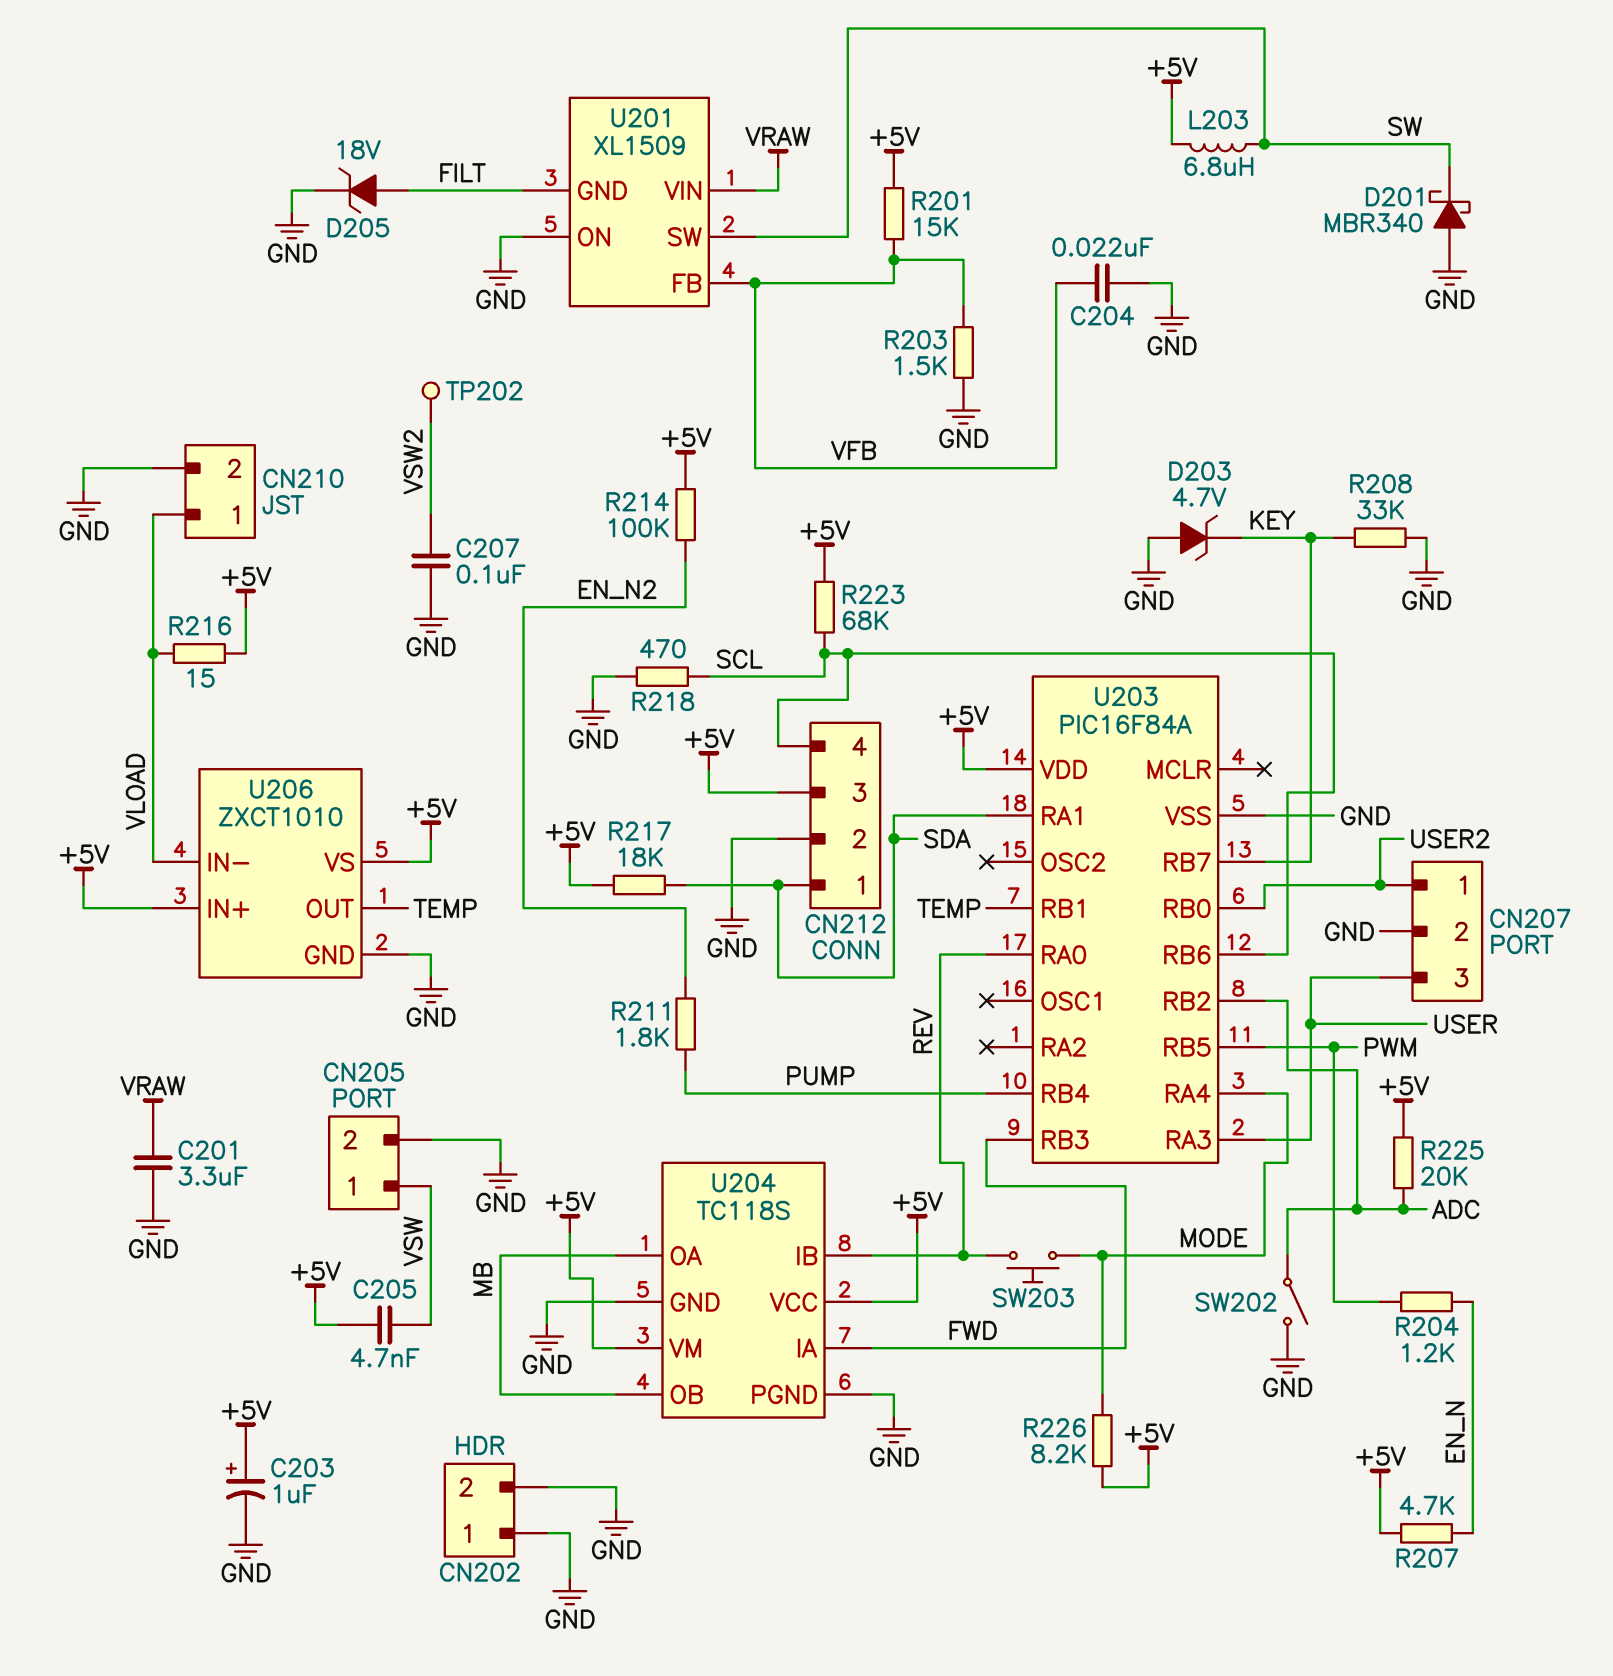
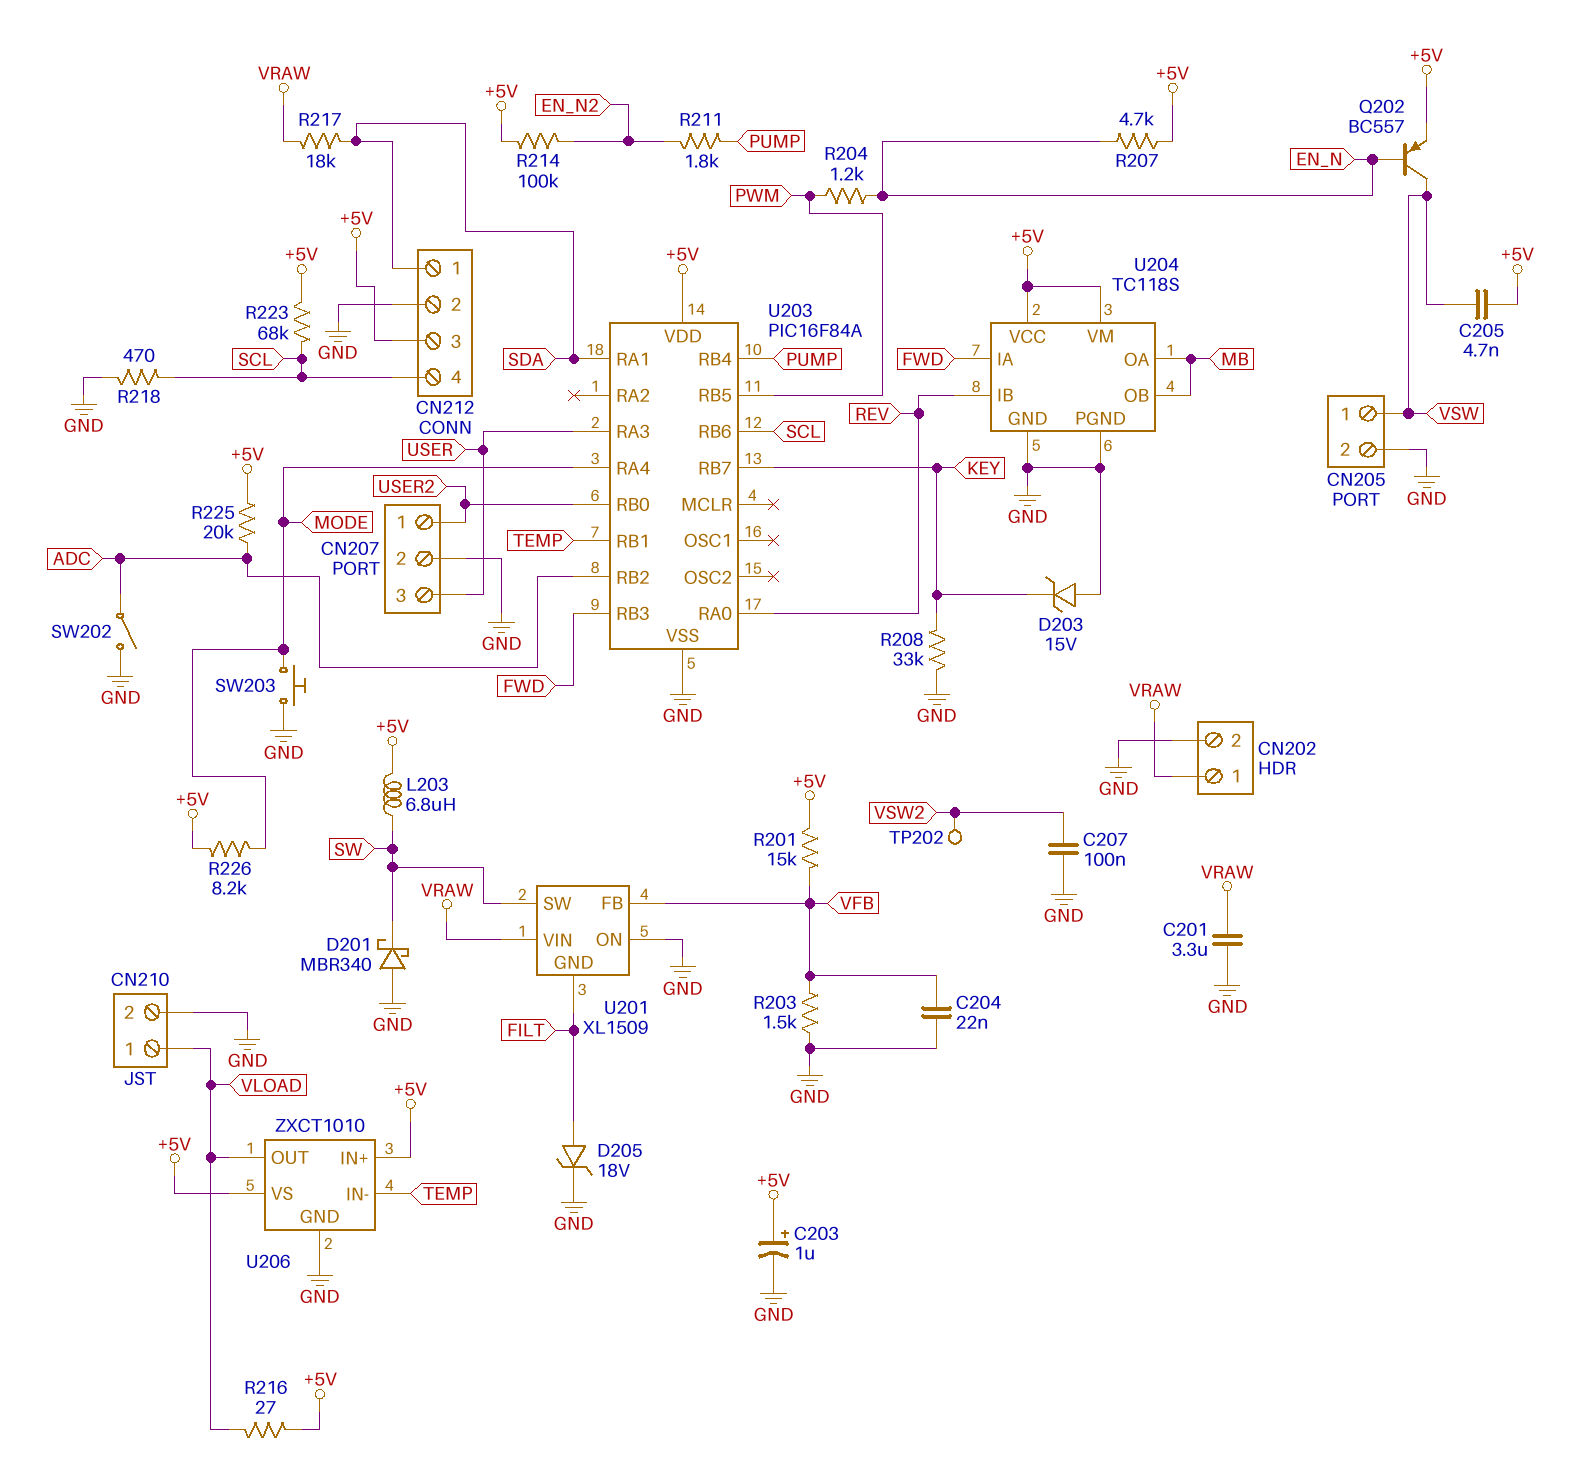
CN202 pin 1: GND -> VRAW
D203: zener 4.7V (A GND, K KEY) -> zener 15V (A GND, K KEY)
Q202: none -> PNP BC557 (B EN_N, C VSW, E +5V)
R216: 15 (+5V, VLOAD) -> 27 (+5V, VLOAD)
R217: 18k (+5V, SDA) -> 18k (SDA, VRAW)
SW203: button (MODE, REV) -> button (GND, MODE)
U206 pin IN-: VLOAD -> TEMP
U206 pin OUT: TEMP -> VLOAD

